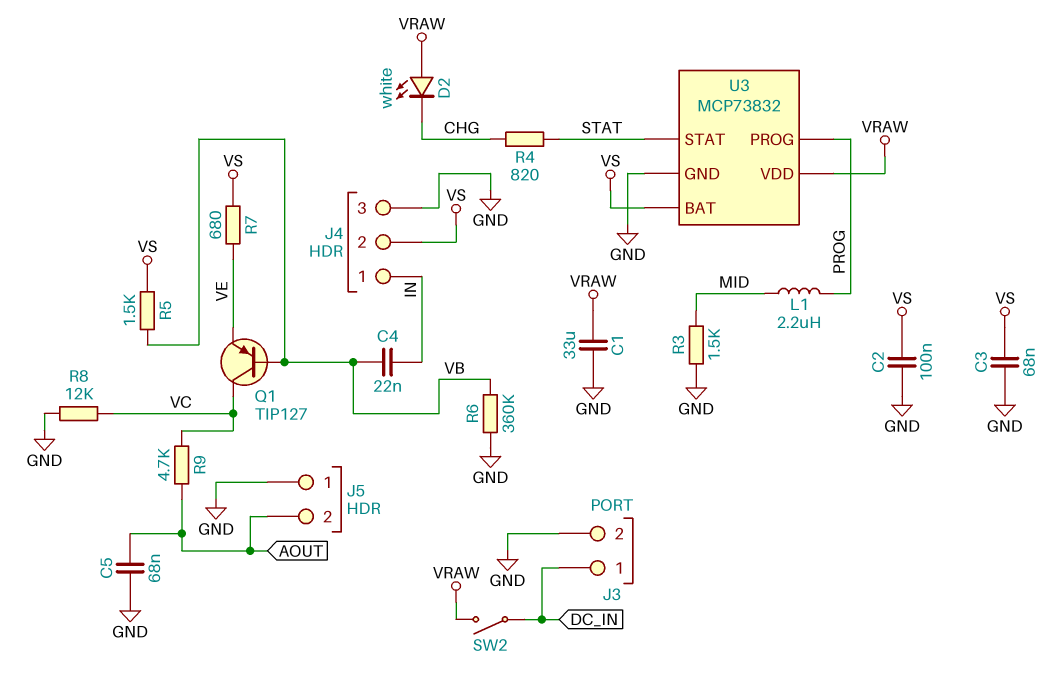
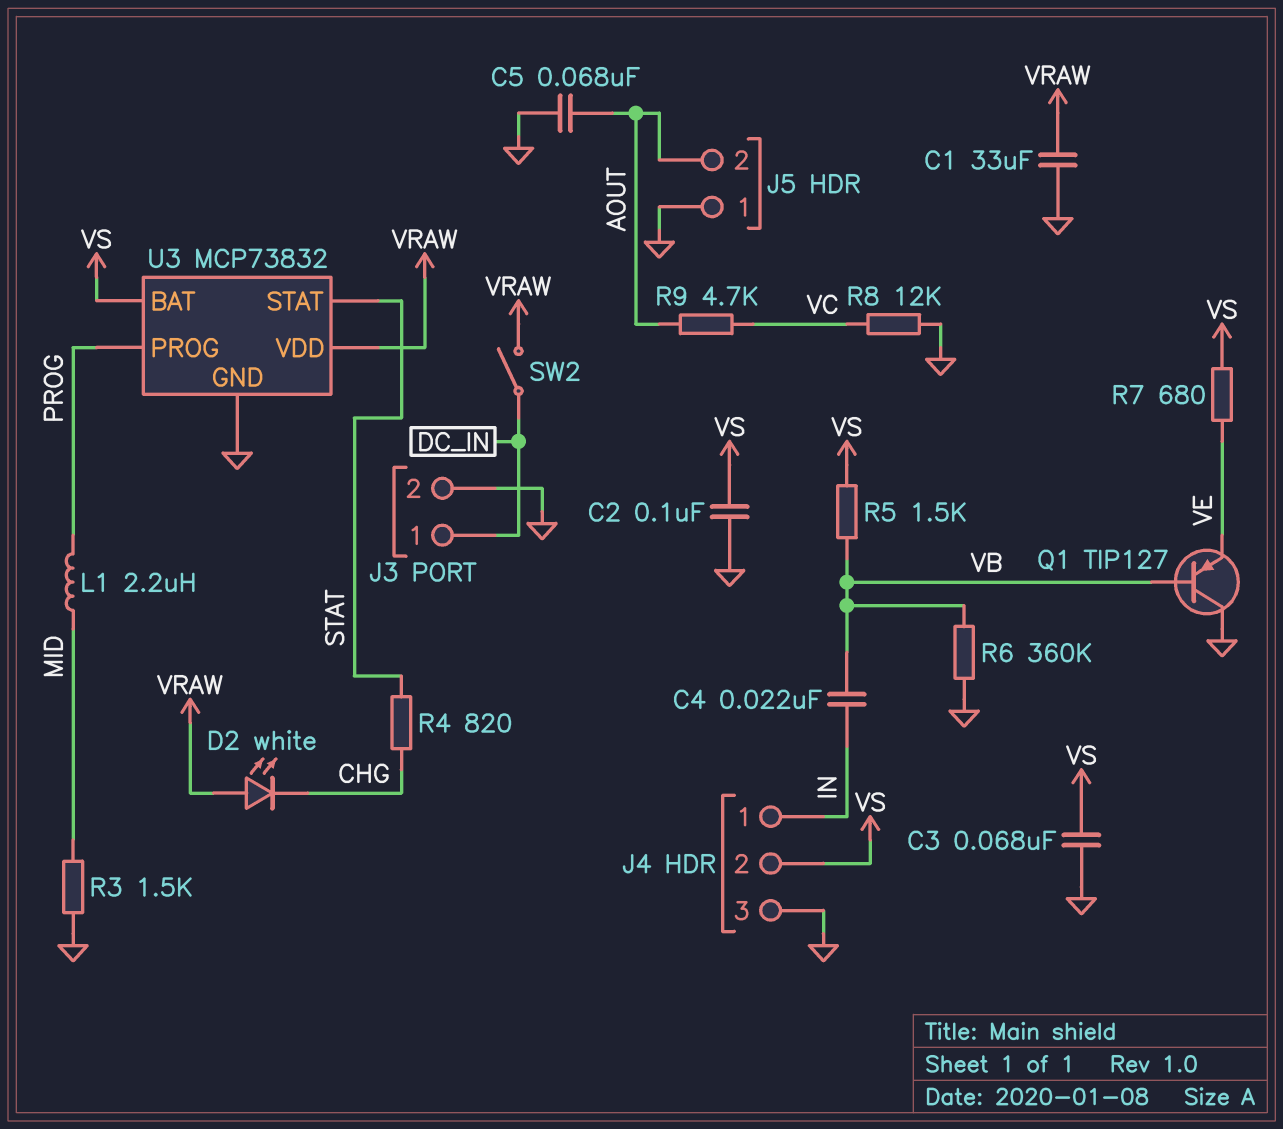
Q1: PNP TIP127 (B VB, C VC, E VE) -> PNP TIP127 (B VB, C GND, E VE)

